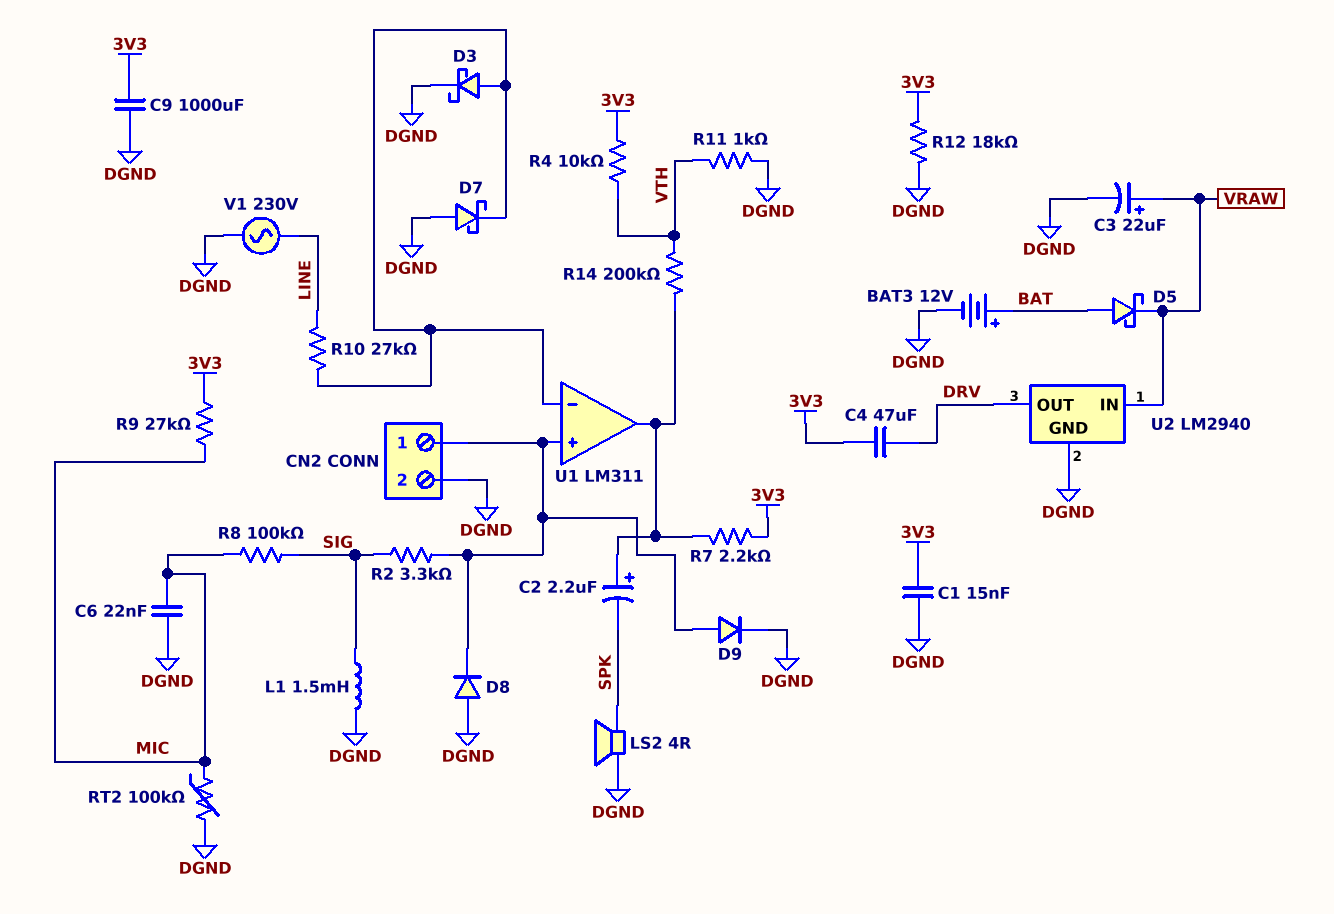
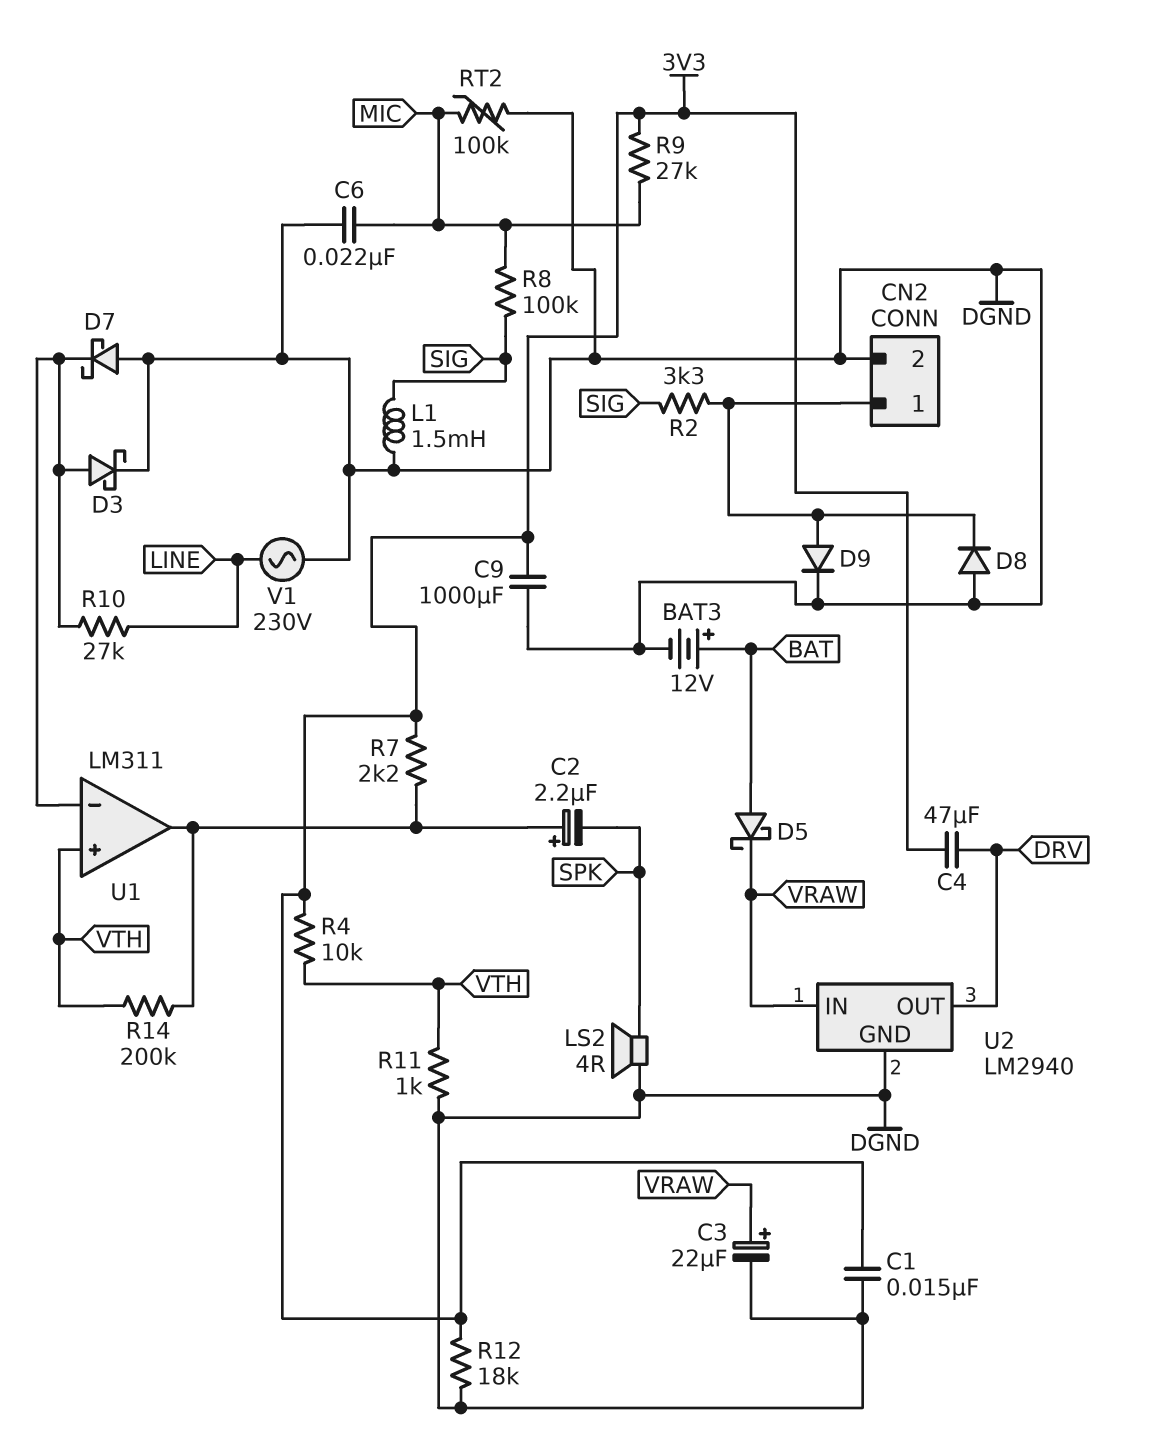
U1 pin in+: CN2/1 -> VTH

